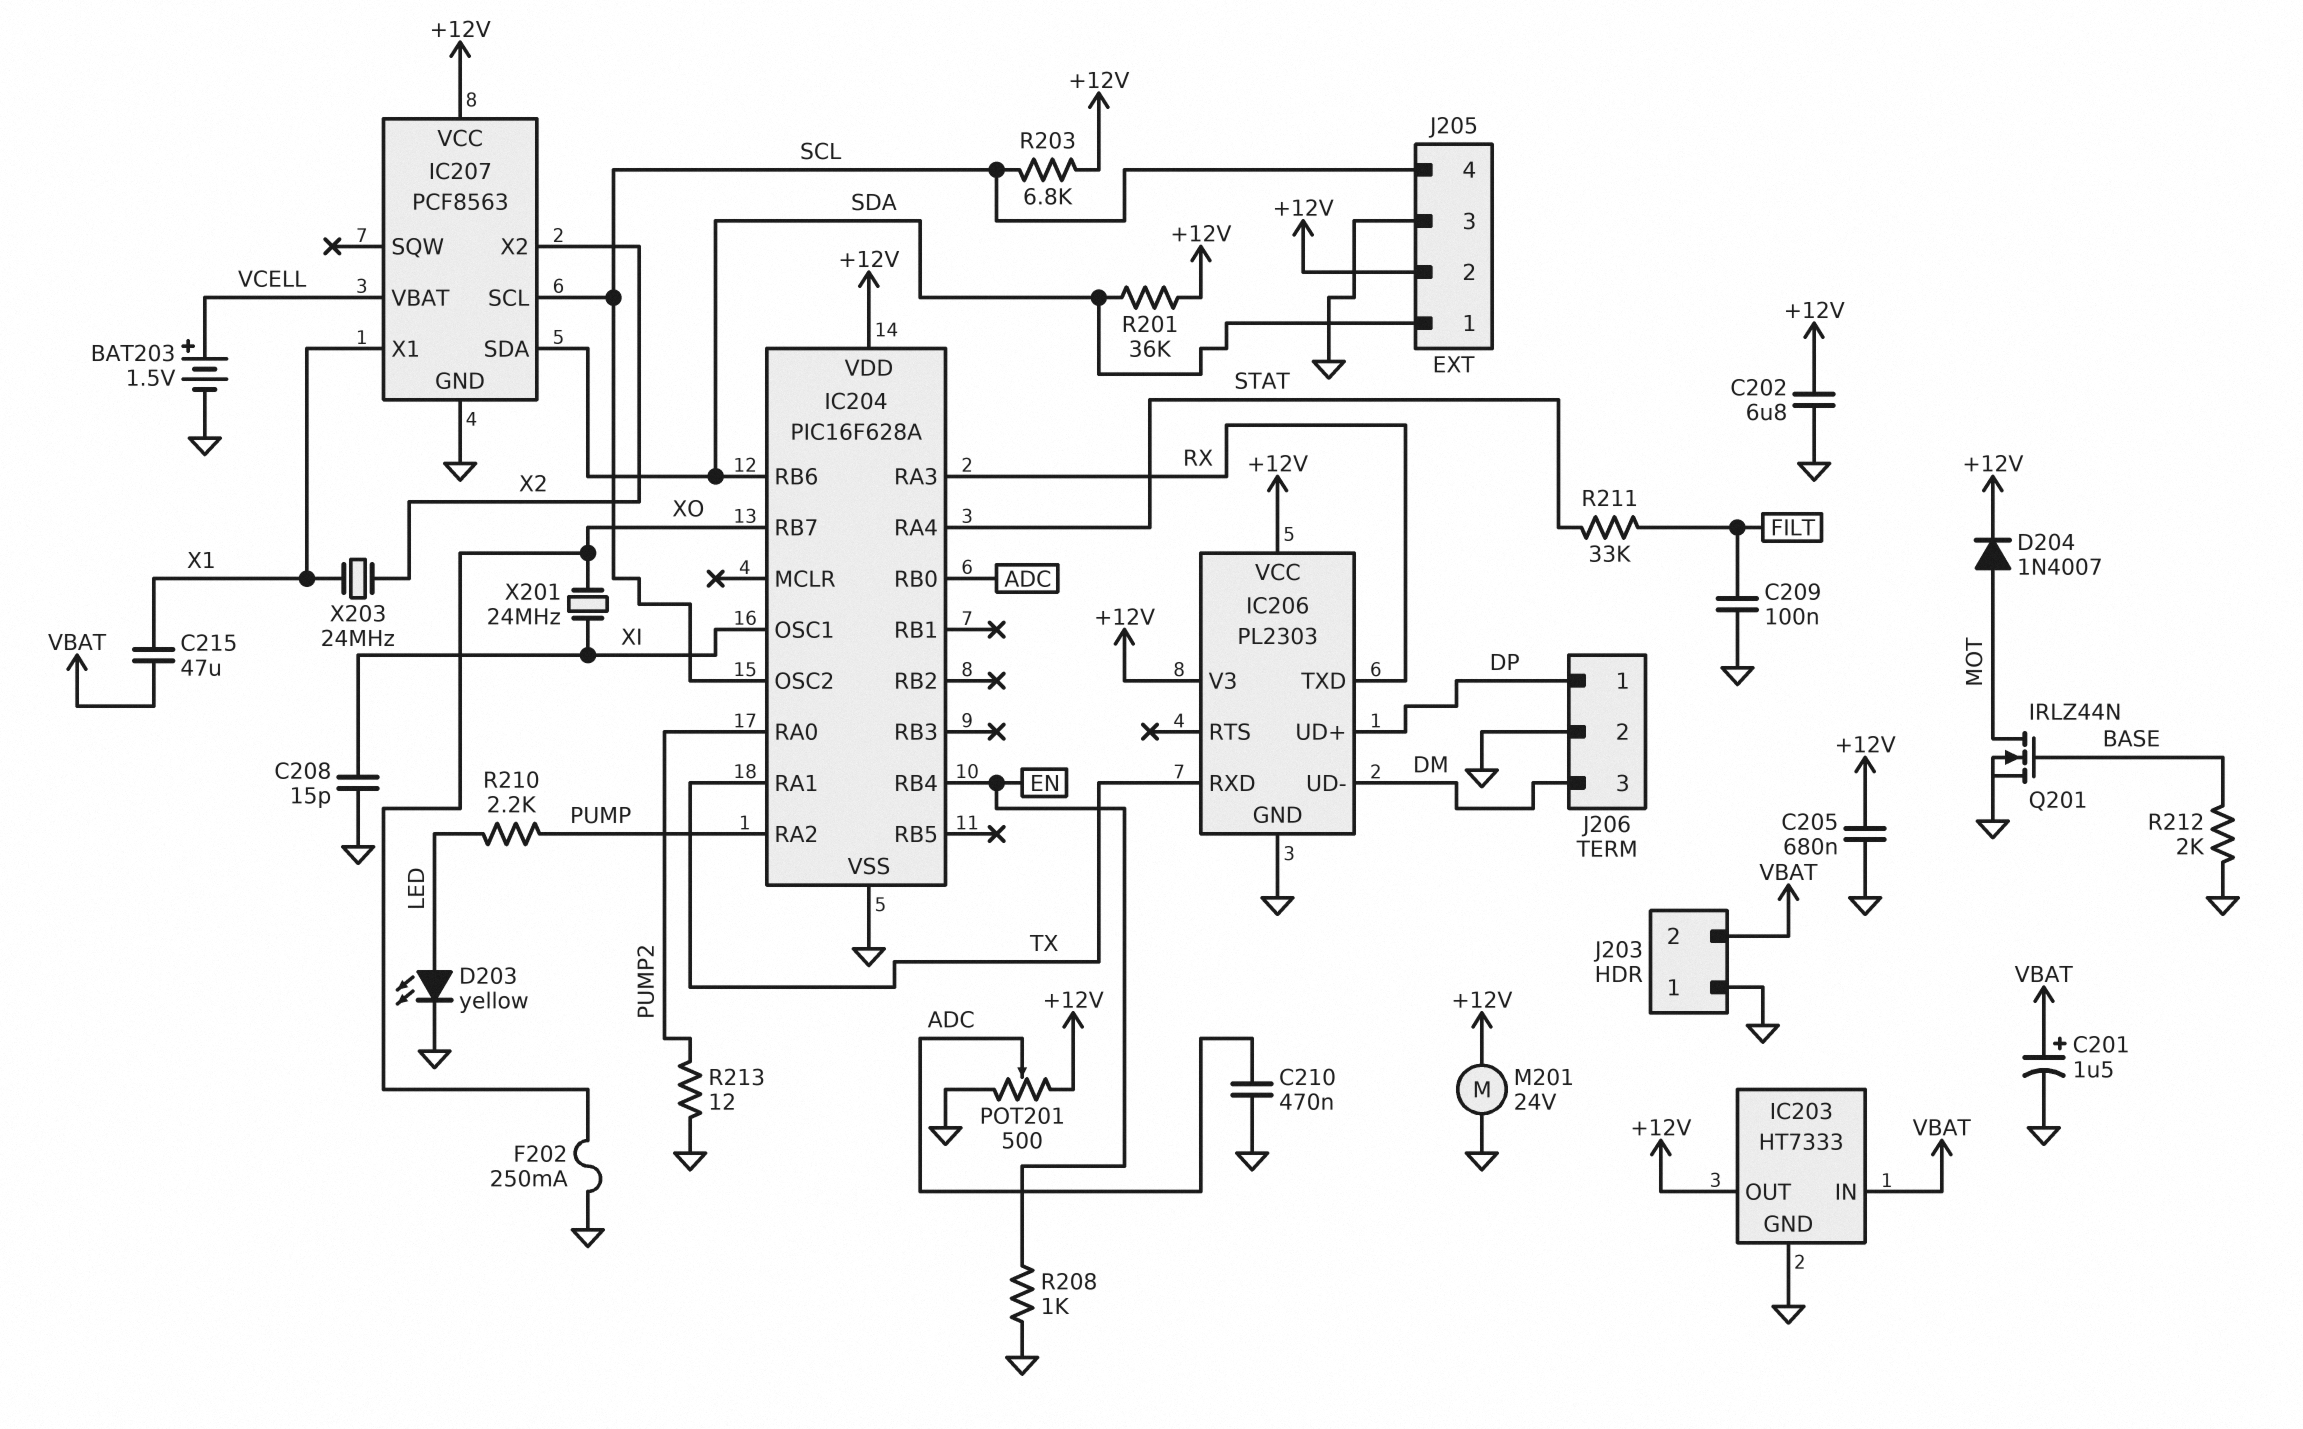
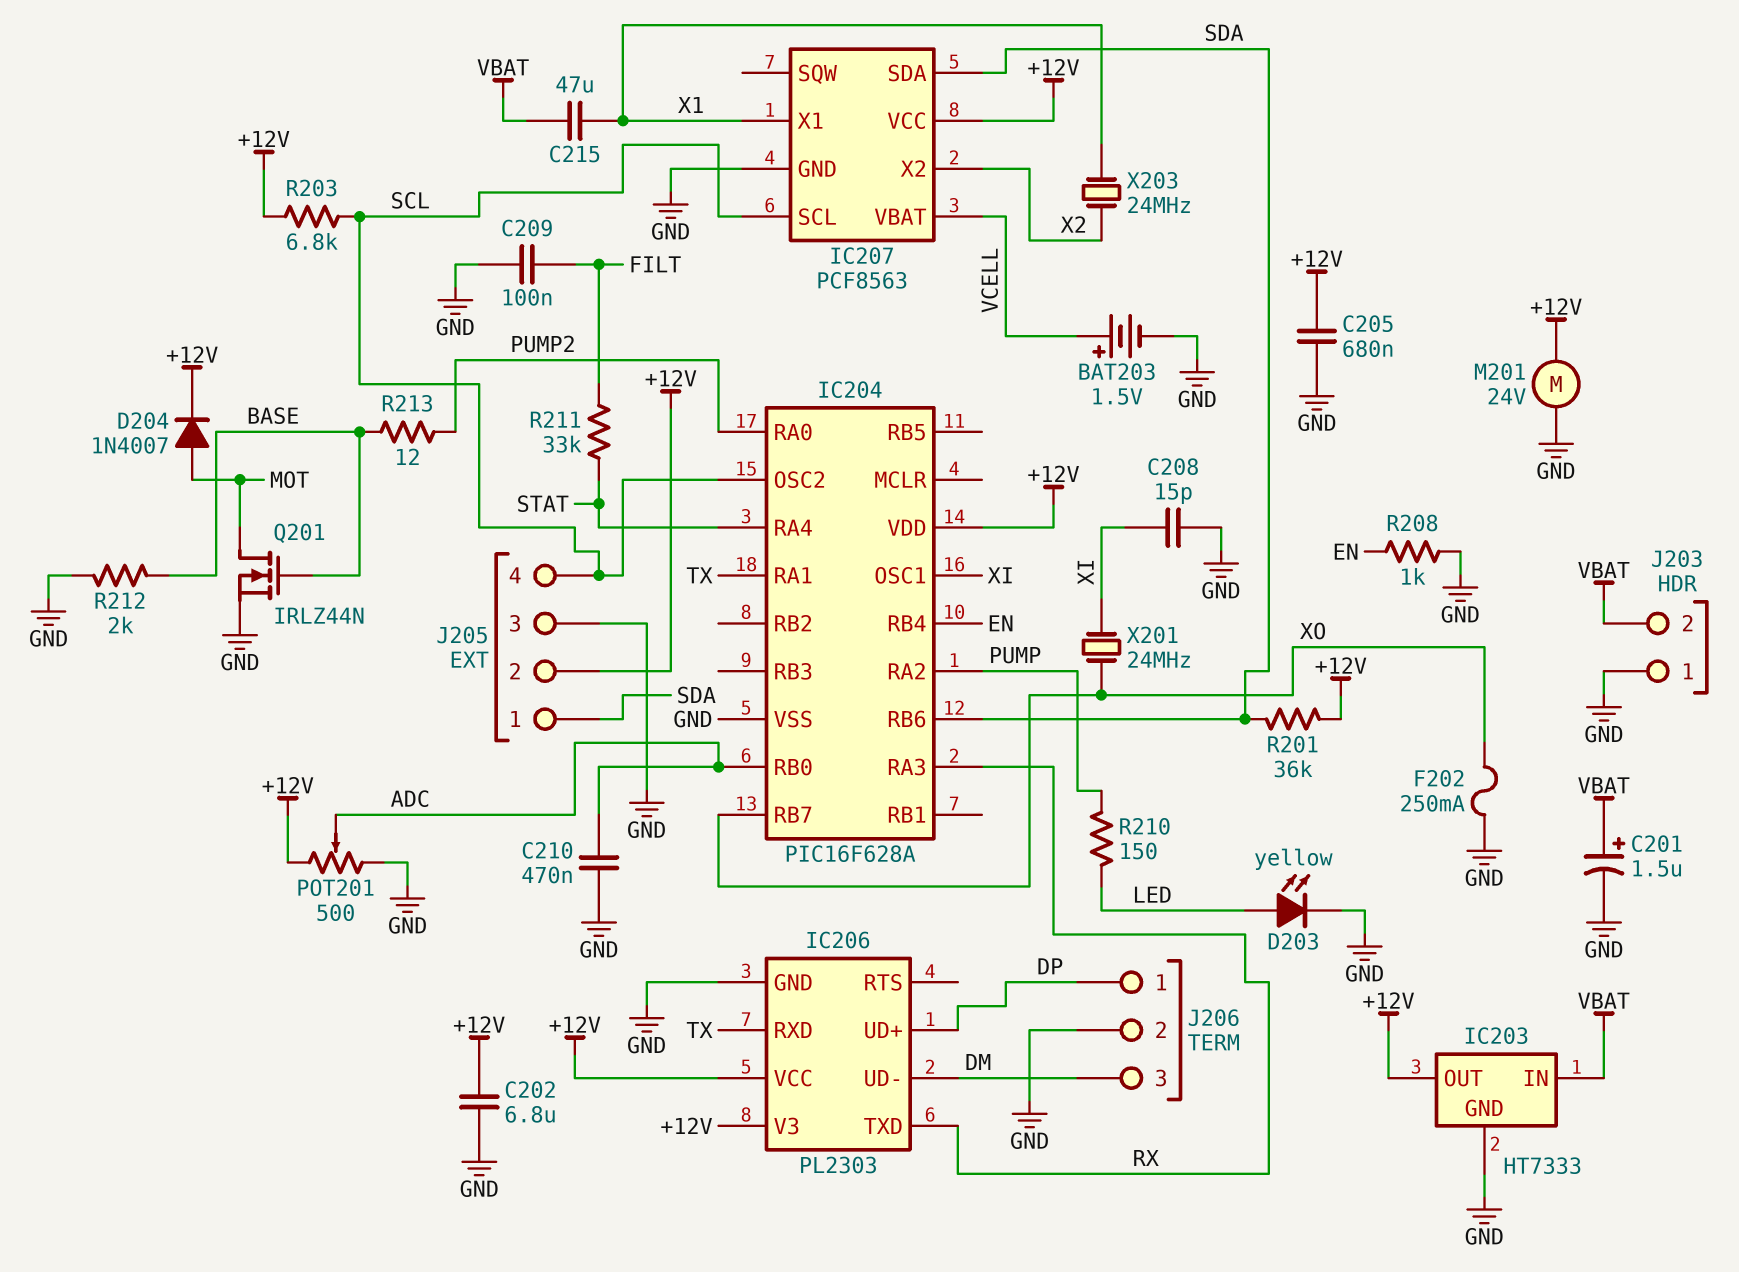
R210: 2.2k (LED, PUMP) -> 150 (LED, PUMP)
R213: 12 (GND, PUMP2) -> 12 (BASE, PUMP2)

